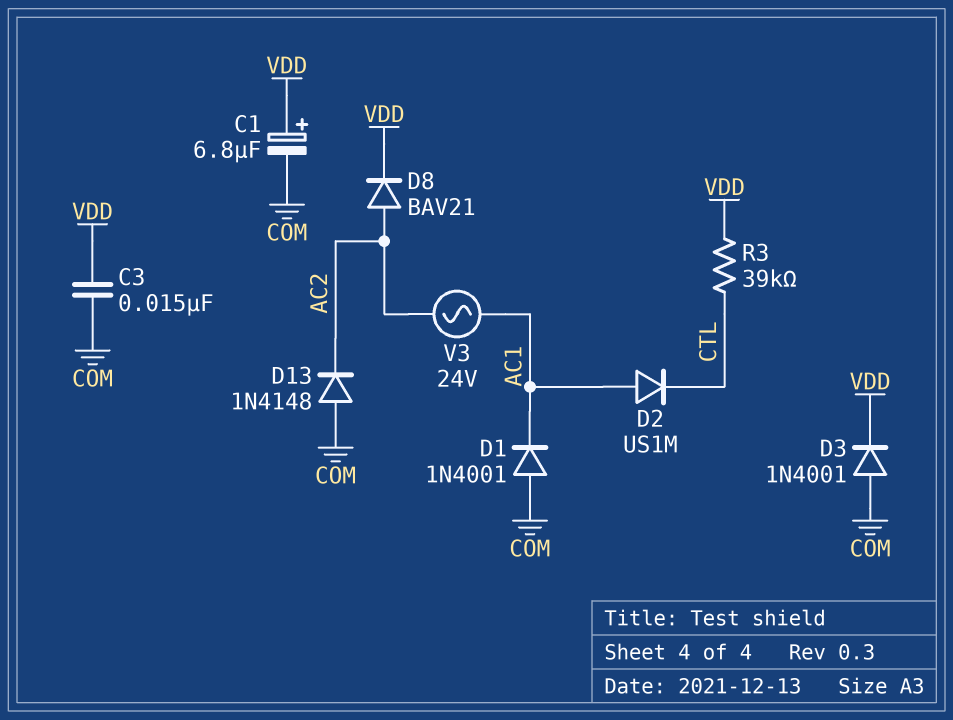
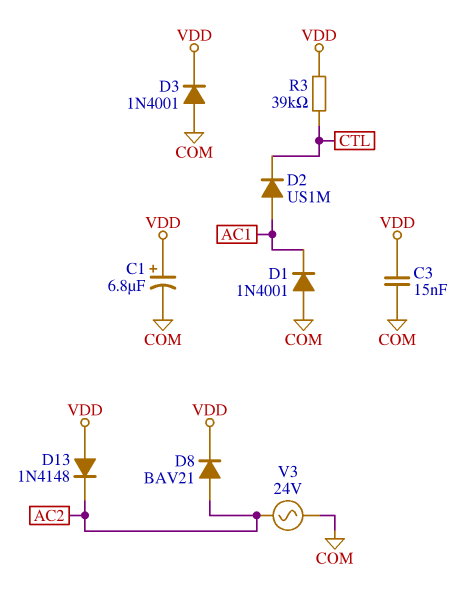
D13: diode 1N4148 (A COM, K AC2) -> diode 1N4148 (A VDD, K AC2)
V3: AC 24V (AC1, AC2) -> AC 24V (AC2, COM)

